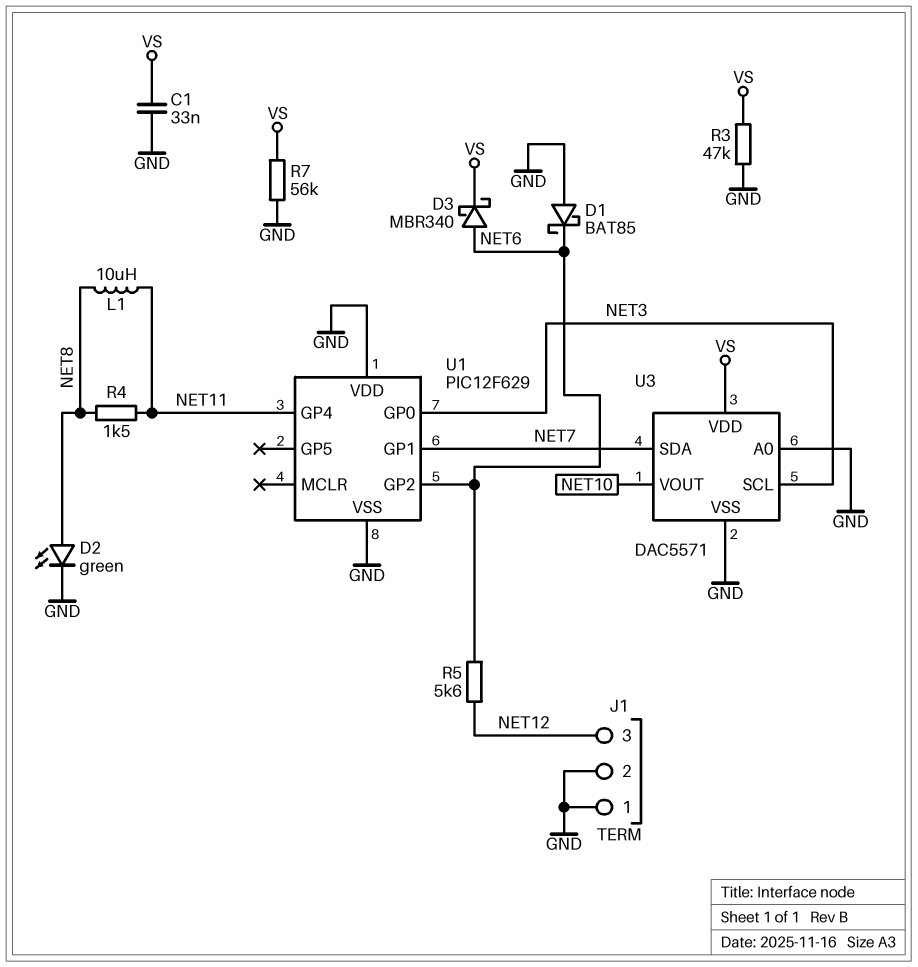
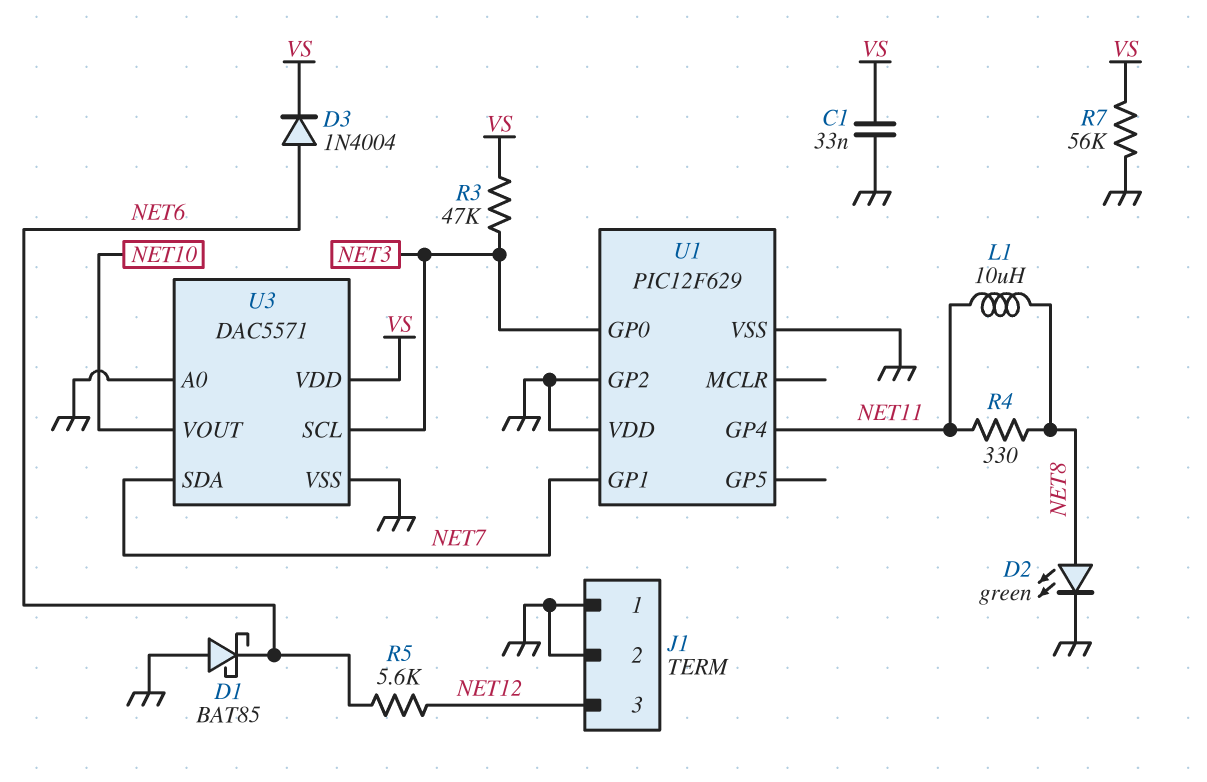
D3: schottky MBR340 (A NET6, K VS) -> diode 1N4004 (A NET6, K VS)
R3: 47k (GND, VS) -> 47k (NET3, VS)
R4: 1.5k (NET8, NET11) -> 330 (NET8, NET11)
U1 pin GP2: NET6 -> GND

